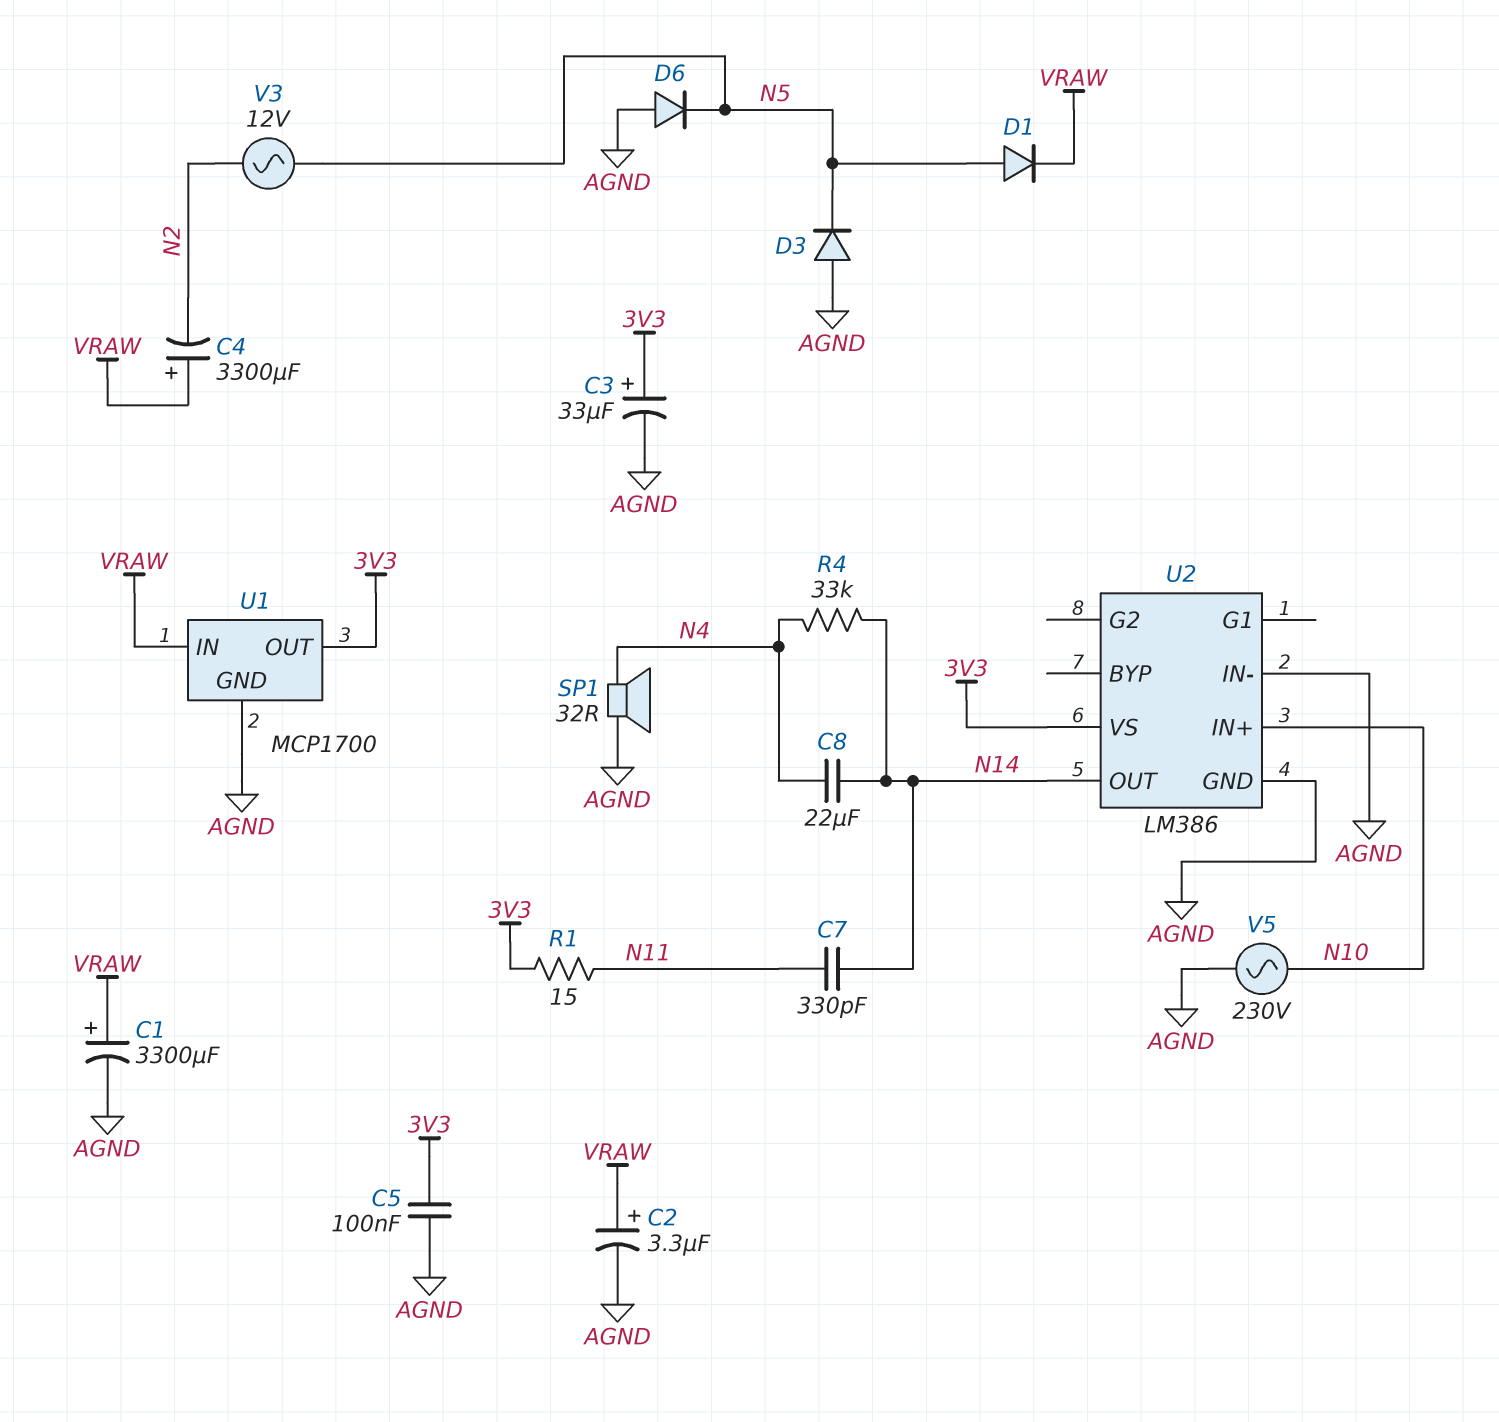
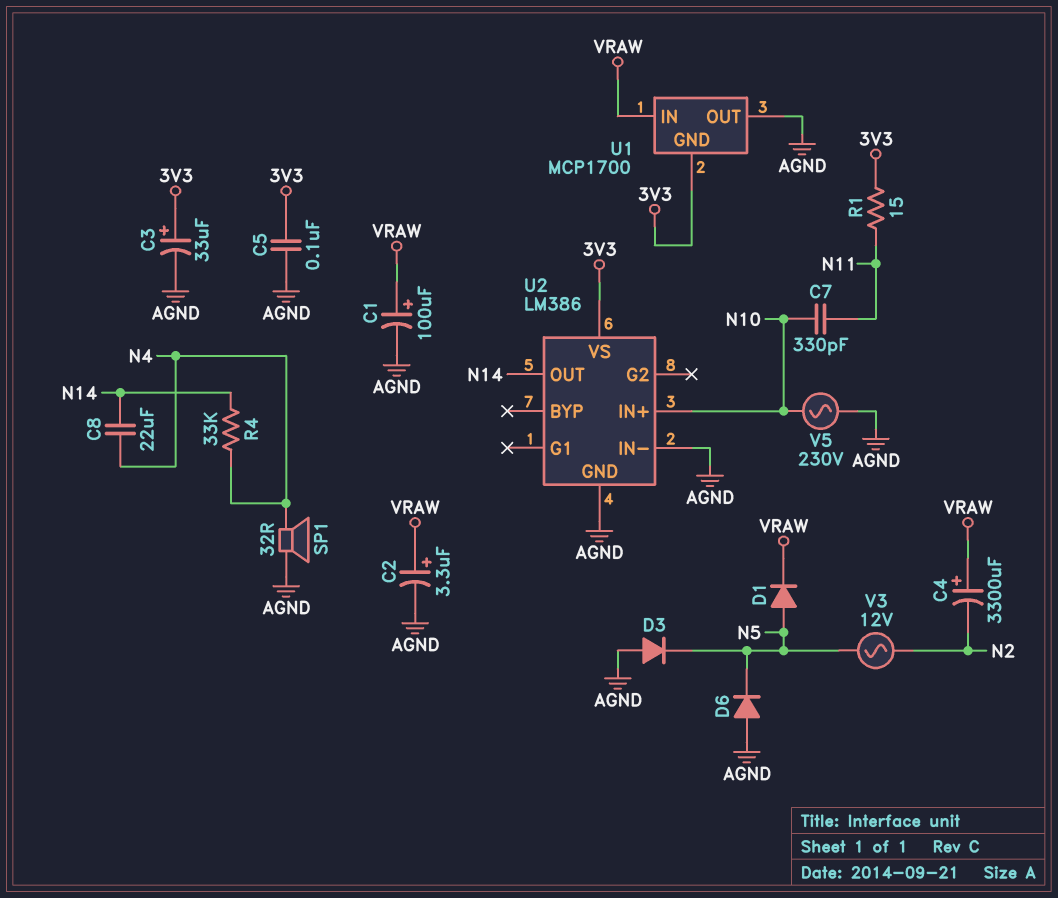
C1: 3300uF (plus VRAW, minus AGND) -> 100uF (plus VRAW, minus AGND)
C7: 330pF (N11, N14) -> 330pF (N10, N11)
U1 pin GND: AGND -> 3V3
U1 pin OUT: 3V3 -> AGND

